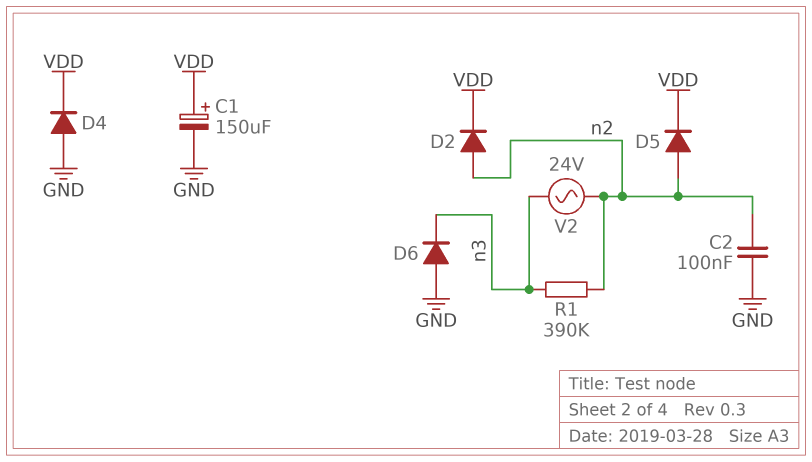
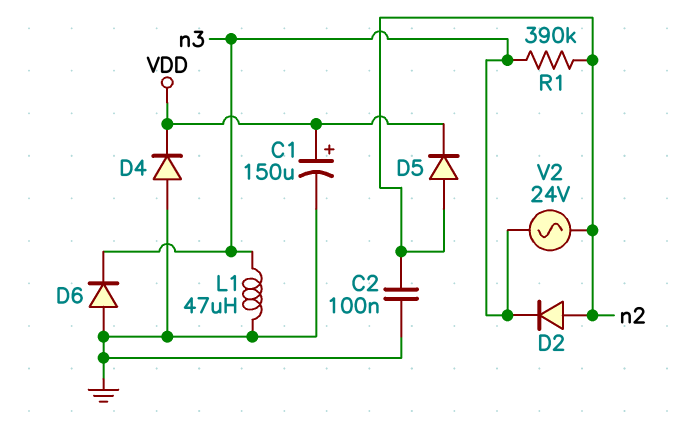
D2: diode (A n2, K VDD) -> diode (A n2, K n3)
L1: none -> 47uH (GND, n3)

